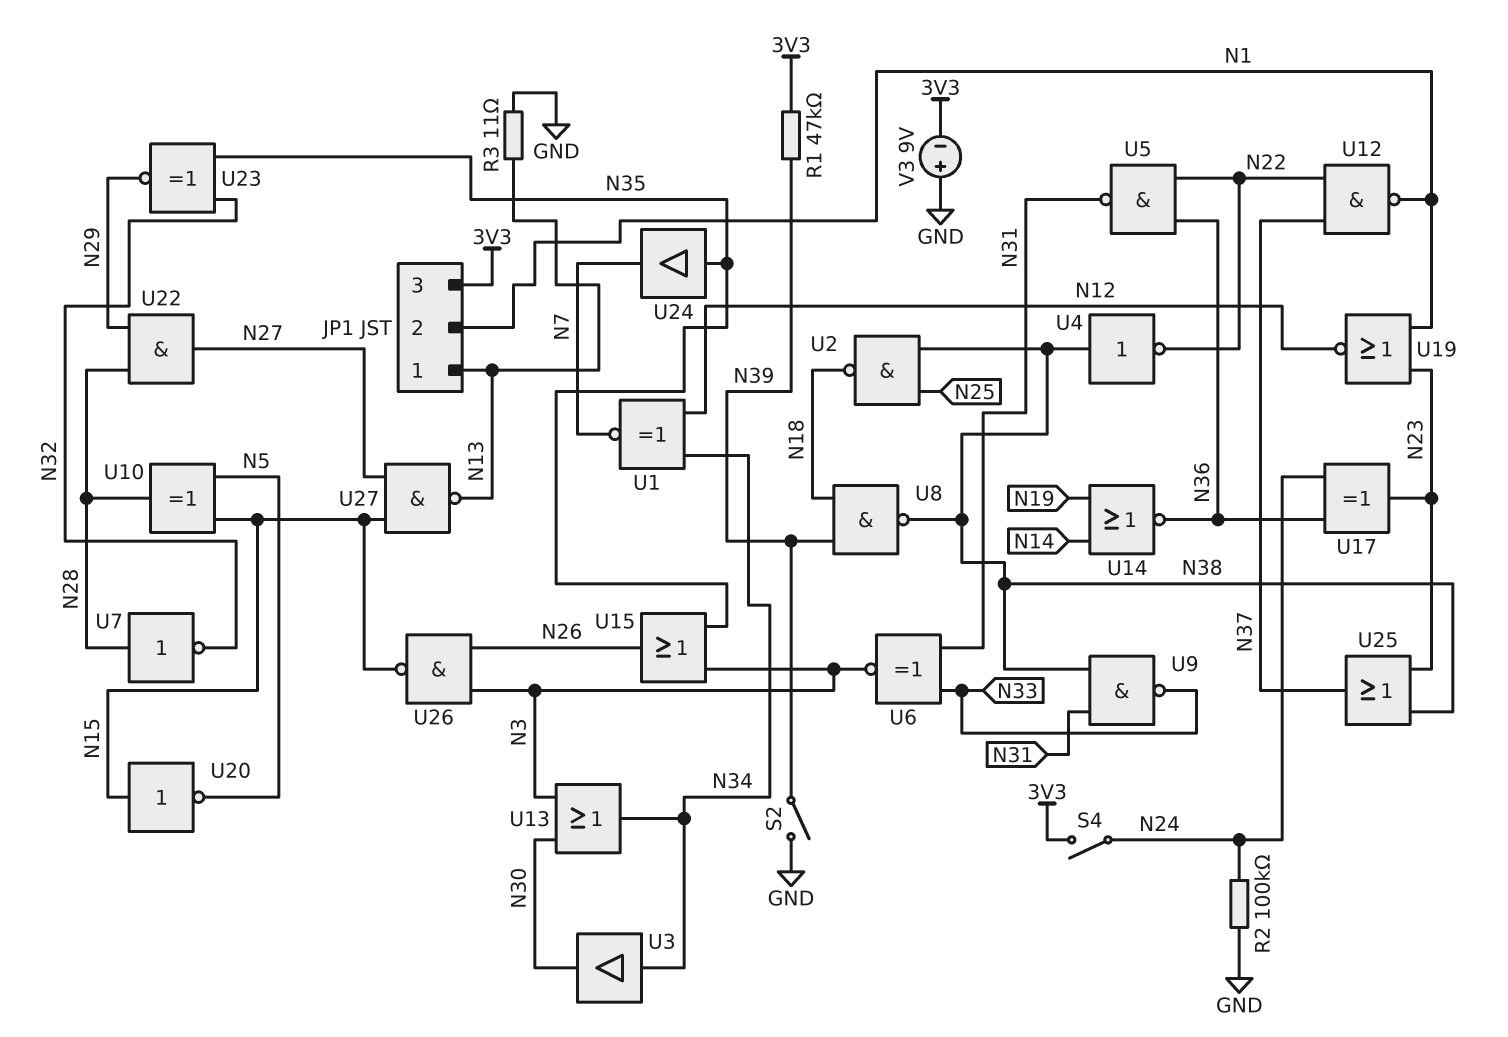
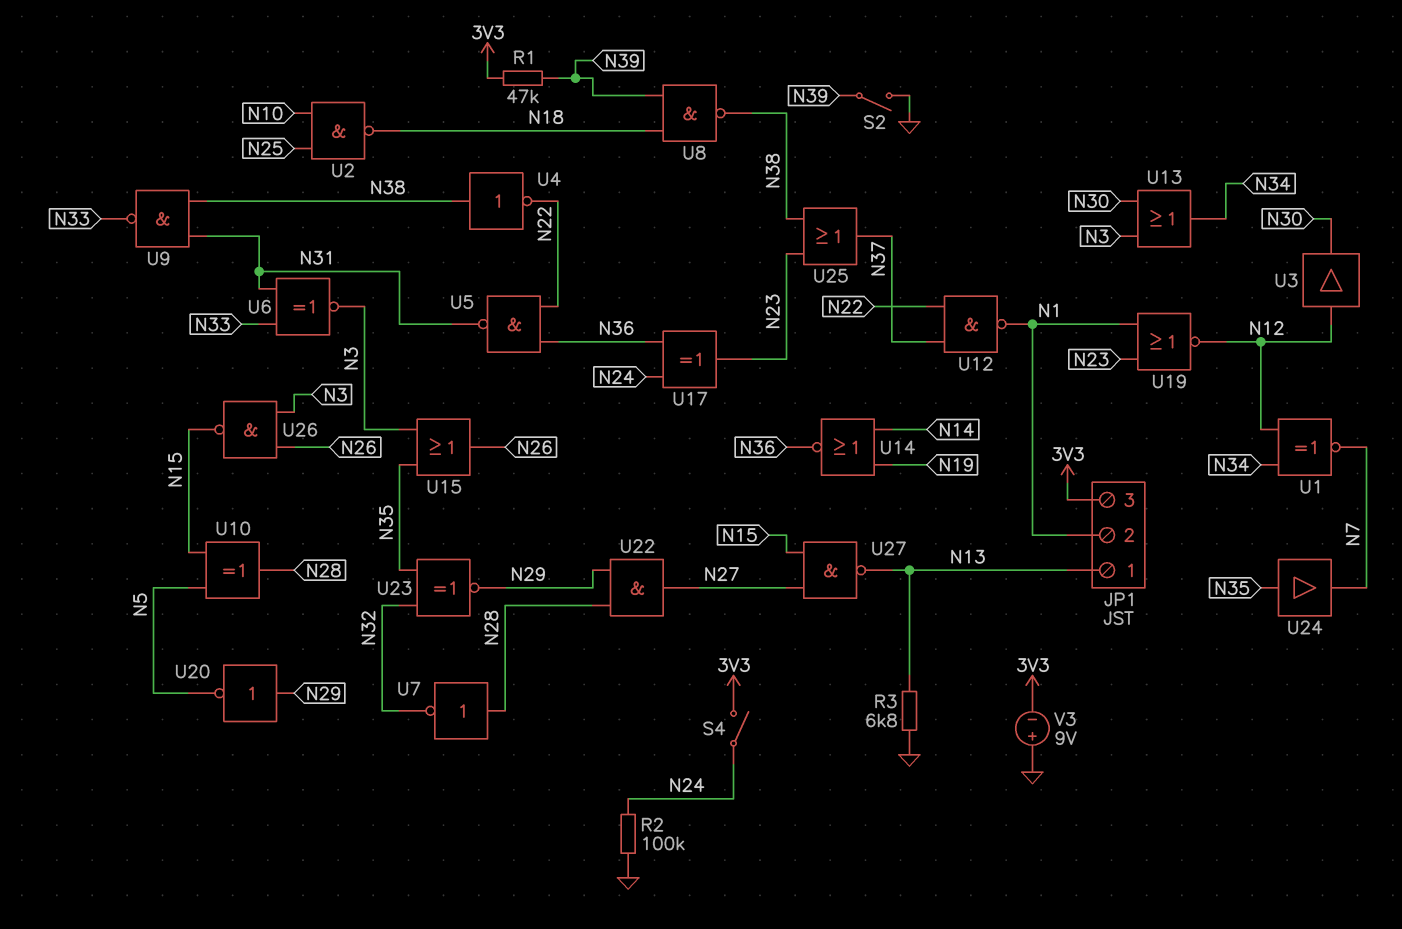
R3: 11 (GND, N13) -> 6.8k (GND, N13)
U2: NAND (in N25, in N38, out N18) -> NAND (in N10, in N25, out N18)
U3: buffer (in N34, out N30) -> buffer (in N12, out N30)
U20: NOT (in N15, out N5) -> NOT (in N29, out N5)

